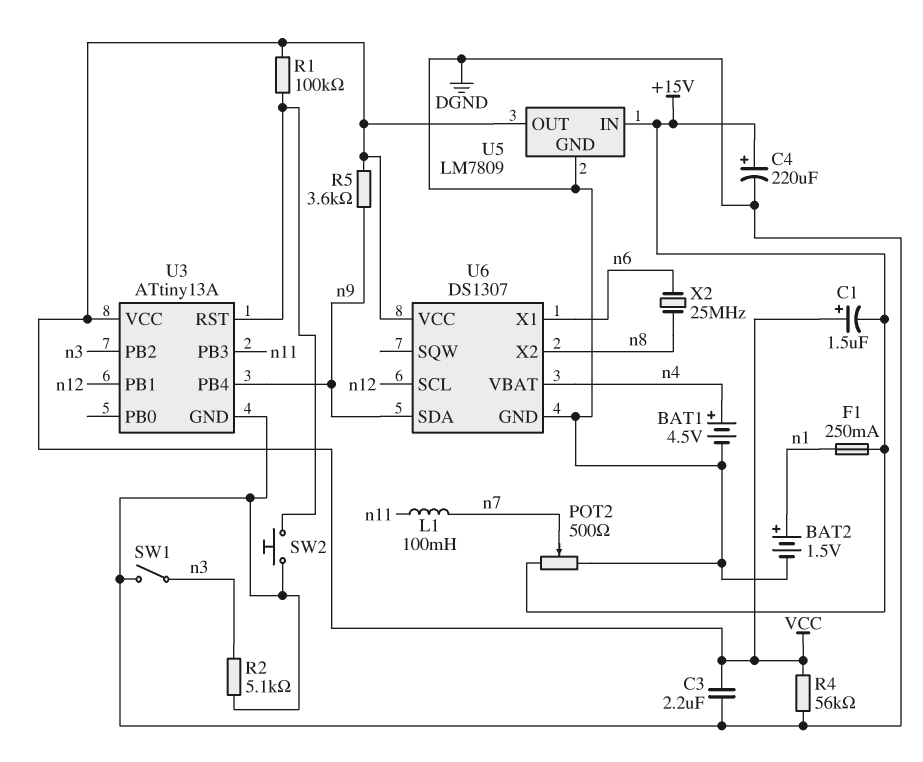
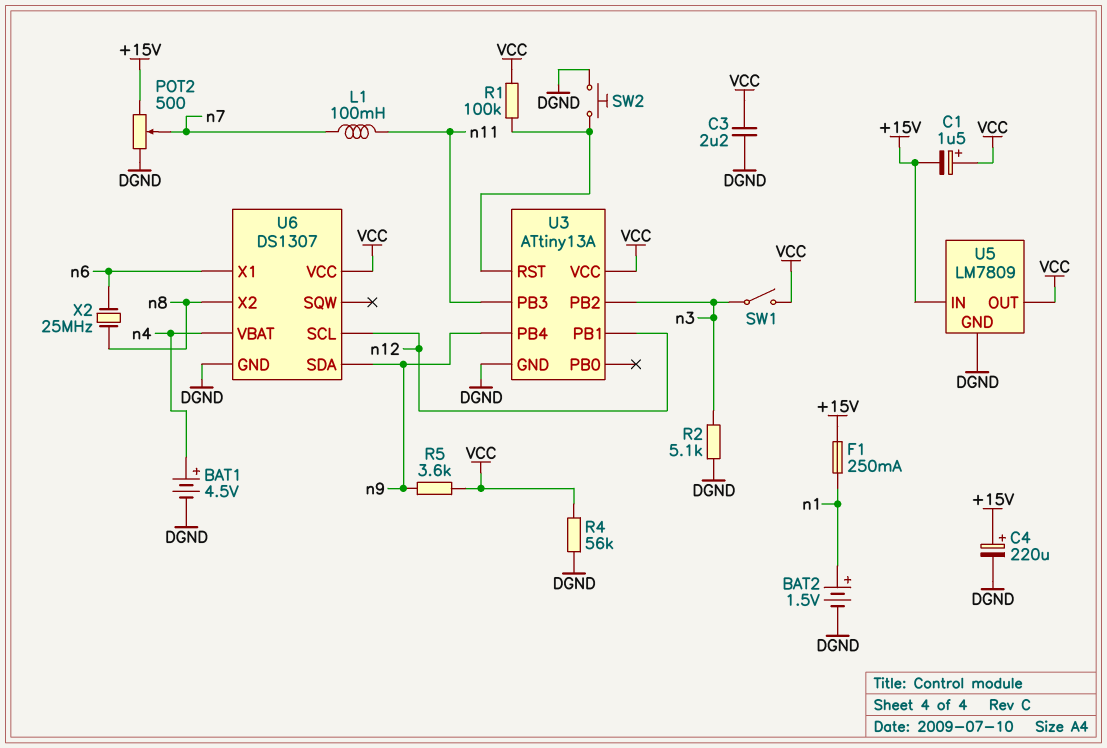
SW1: switch (DGND, n3) -> switch (VCC, n3)

